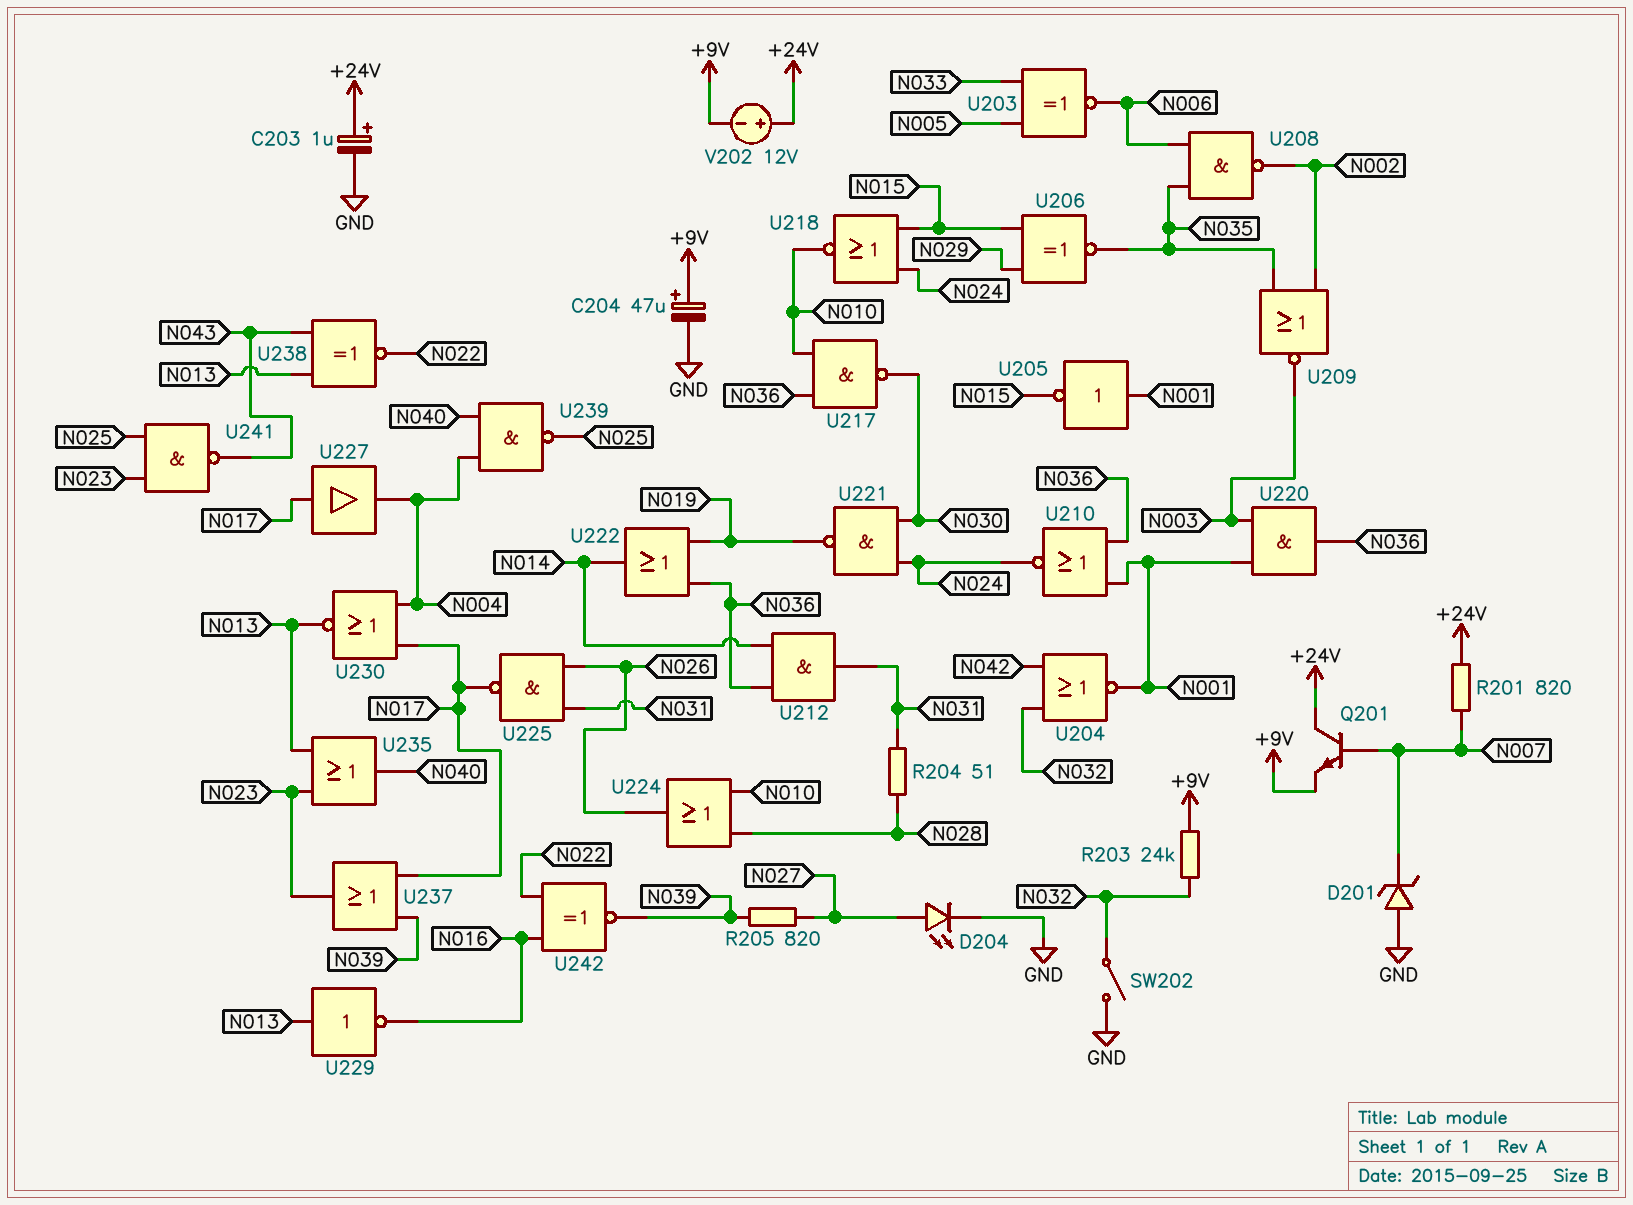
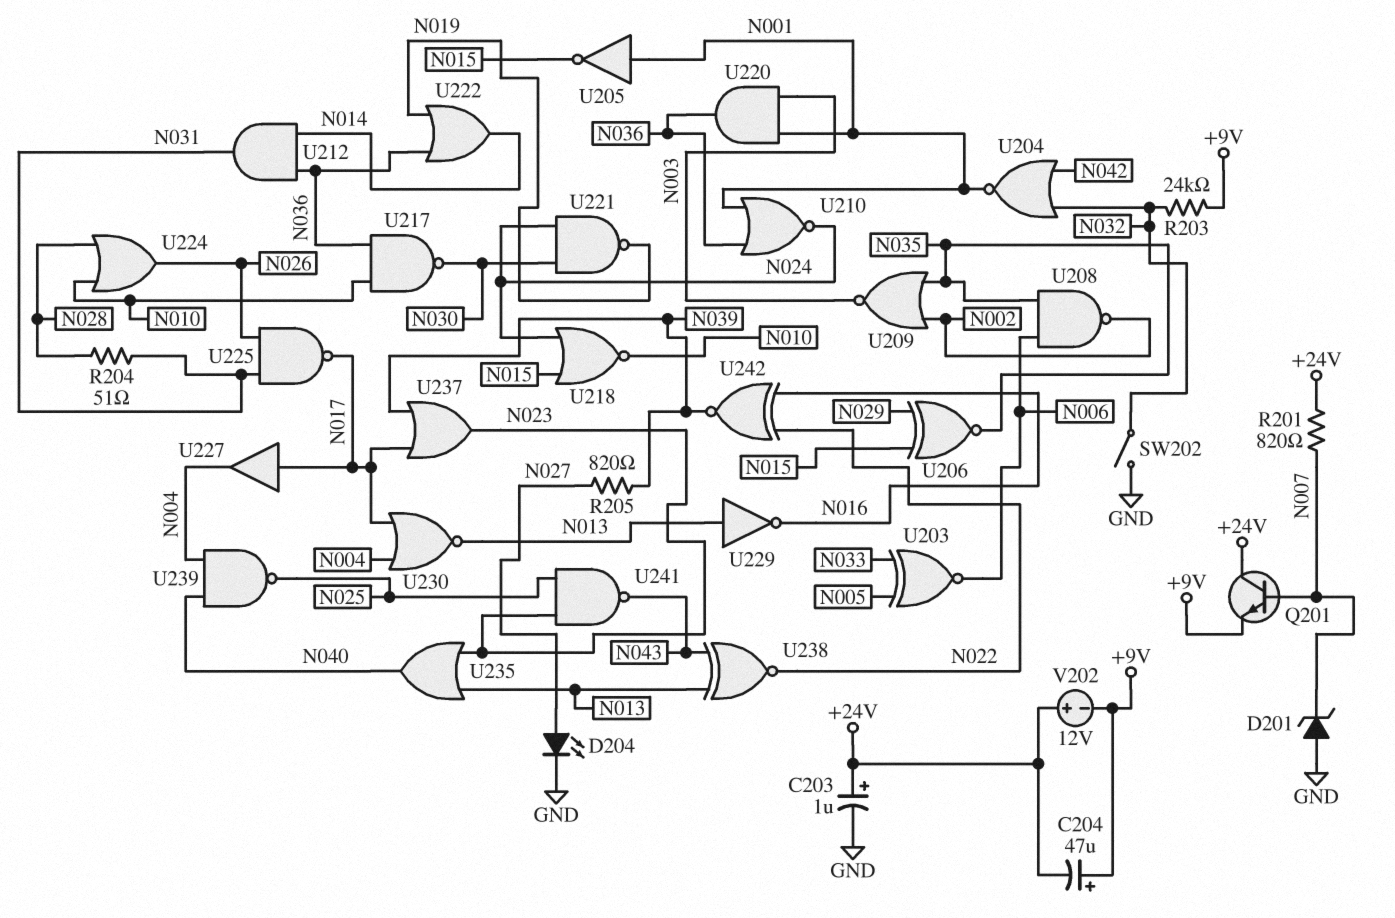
C204: 47uF (plus +9V, minus GND) -> 47uF (plus +9V, minus +24V)

